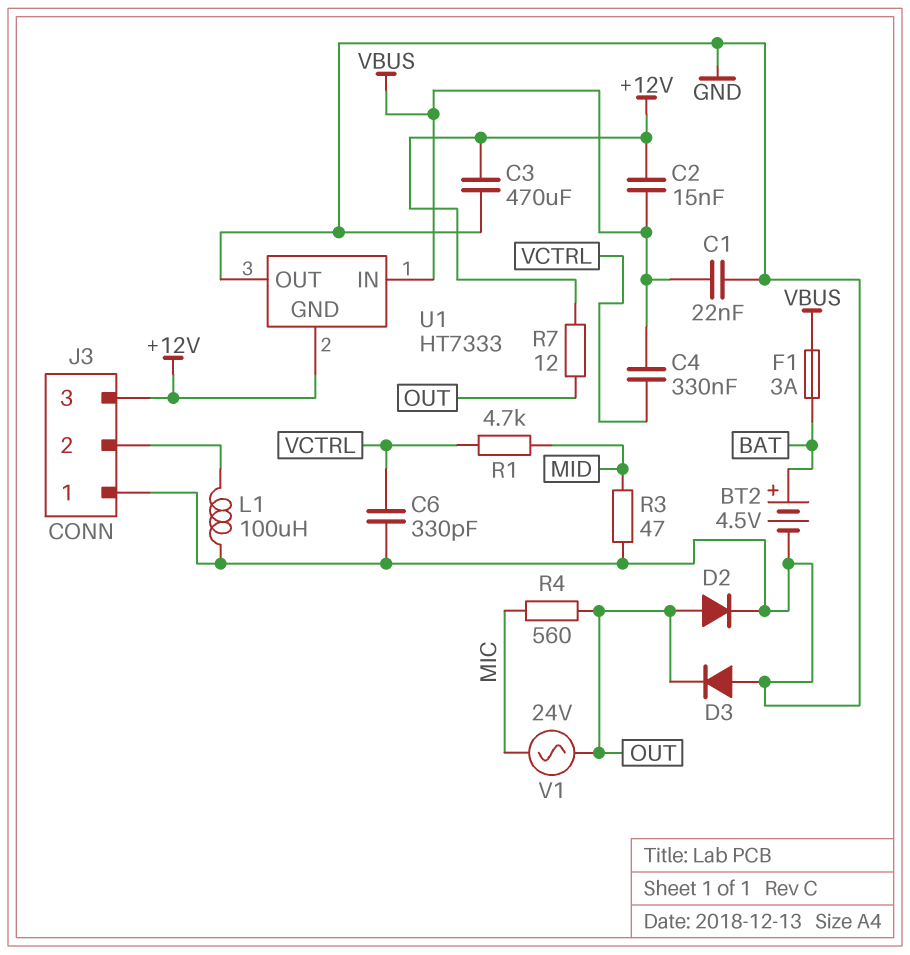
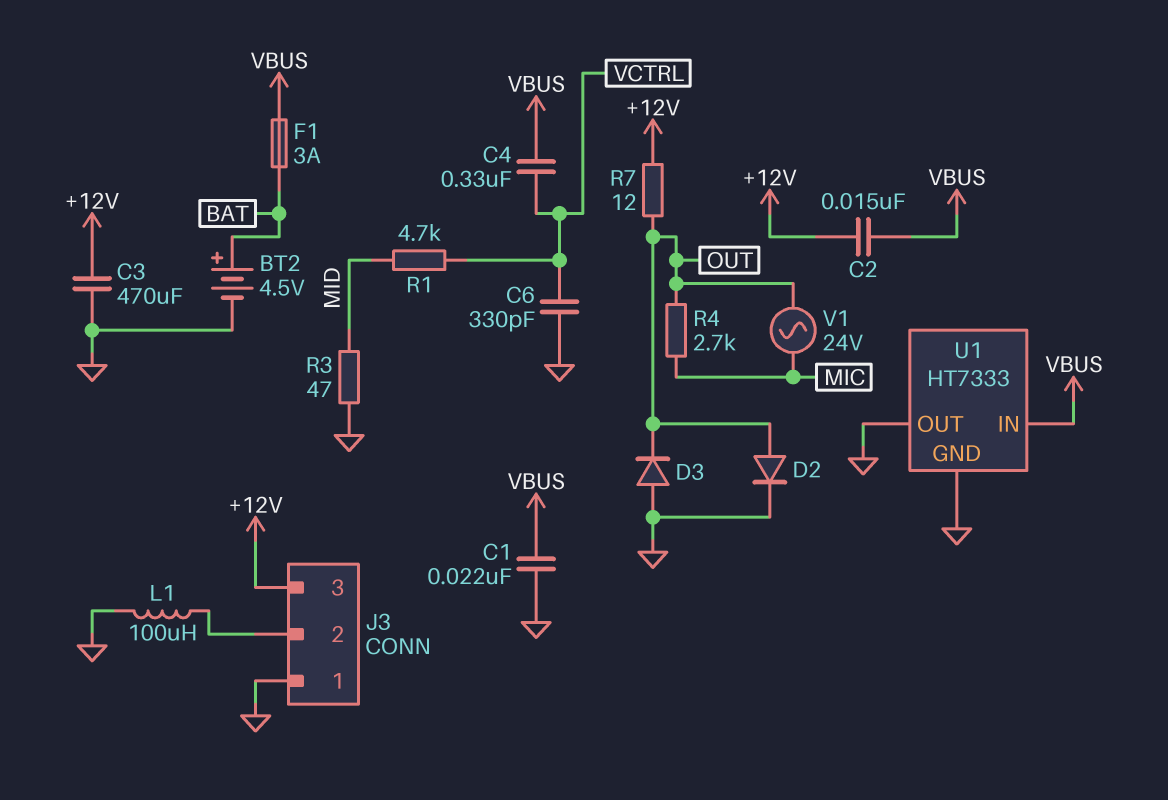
R4: 560 (MIC, OUT) -> 2.7k (MIC, OUT)
U1 pin GND: +12V -> GND

